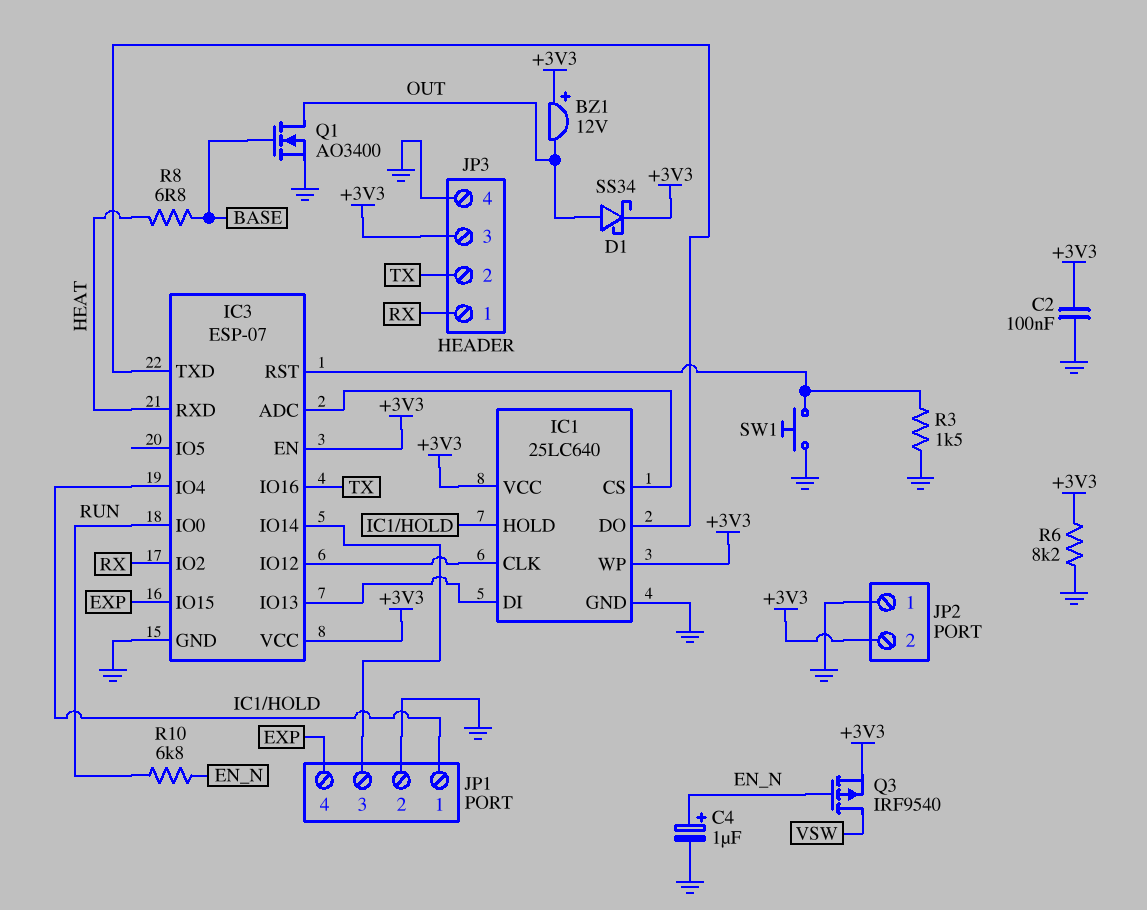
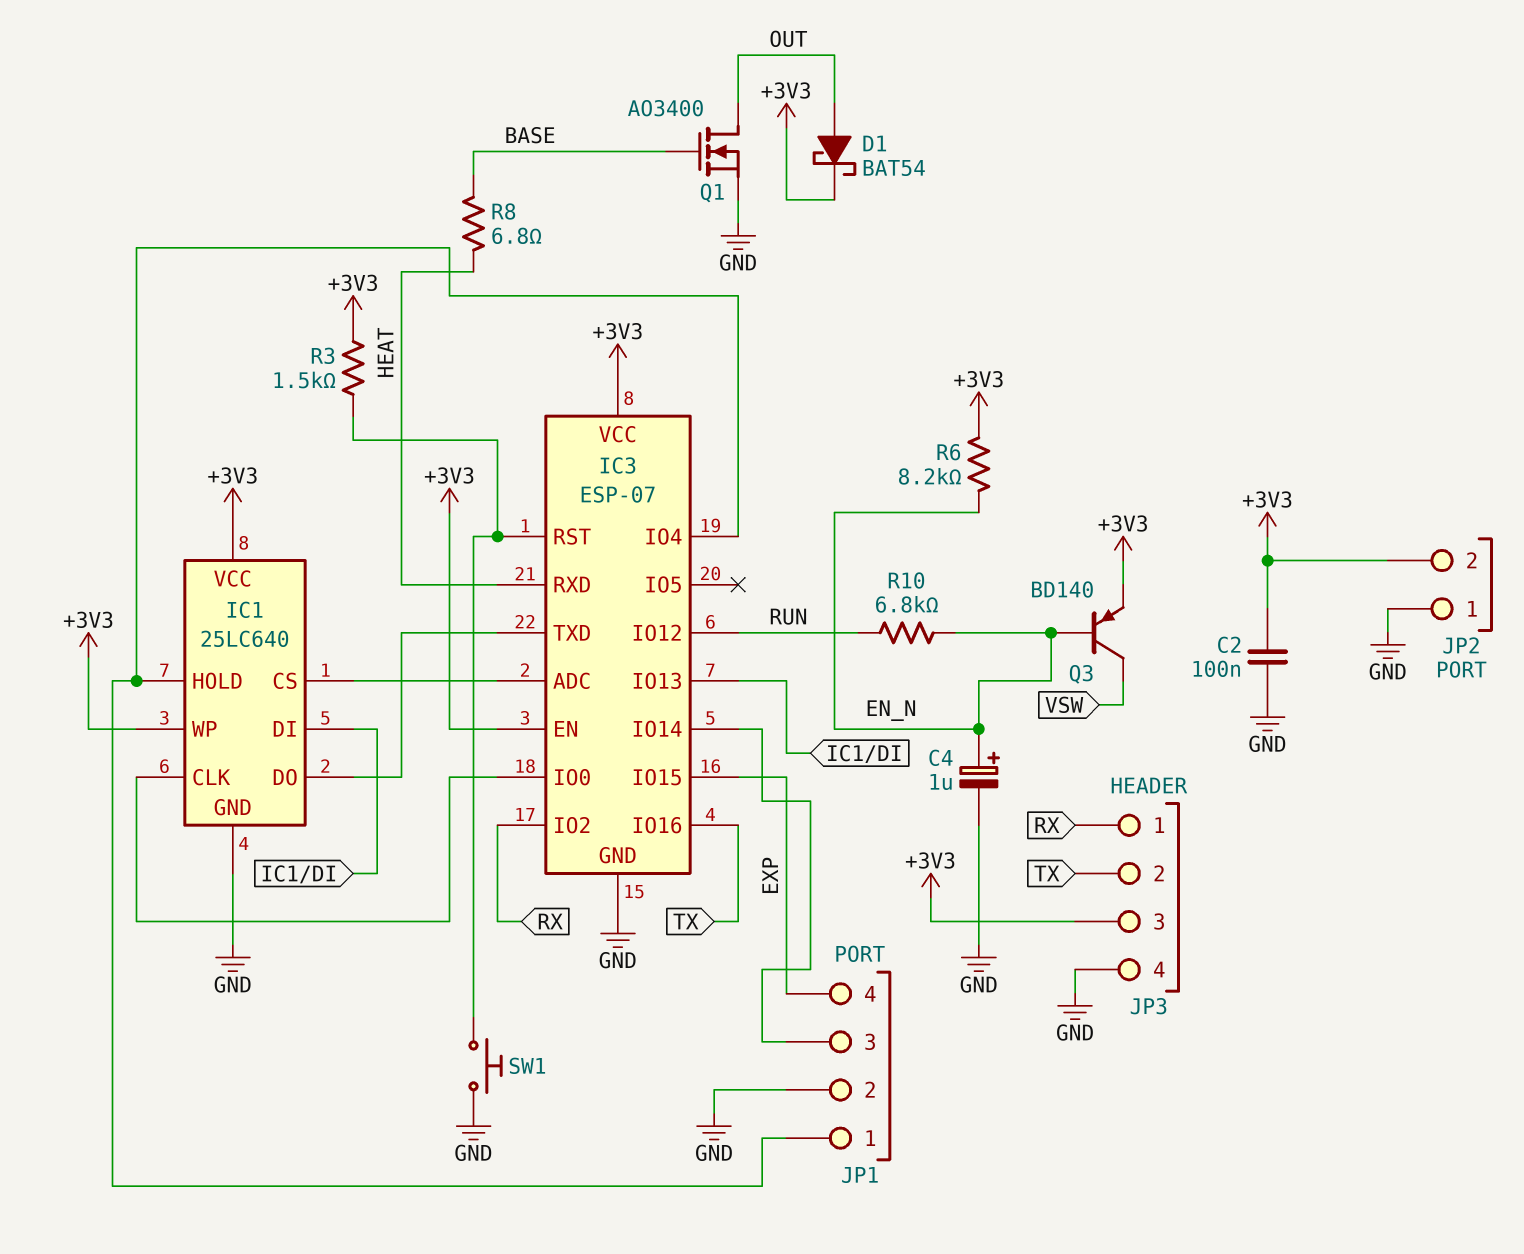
BZ1: buzzer 12V (plus +3V3, minus OUT) -> none
D1: schottky SS34 (A OUT, K +3V3) -> schottky BAT54 (A OUT, K +3V3)
IC3 pin IO0: RUN -> IC1/CLK
IC3 pin IO12: IC1/CLK -> RUN
Q3: PMOS IRF9540 (G EN_N, D VSW, S +3V3) -> PNP BD140 (B EN_N, C VSW, E +3V3)
R3: 1.5k (GND, IC3/RST) -> 1.5k (+3V3, IC3/RST)
R6: 8.2k (+3V3, GND) -> 8.2k (+3V3, EN_N)

